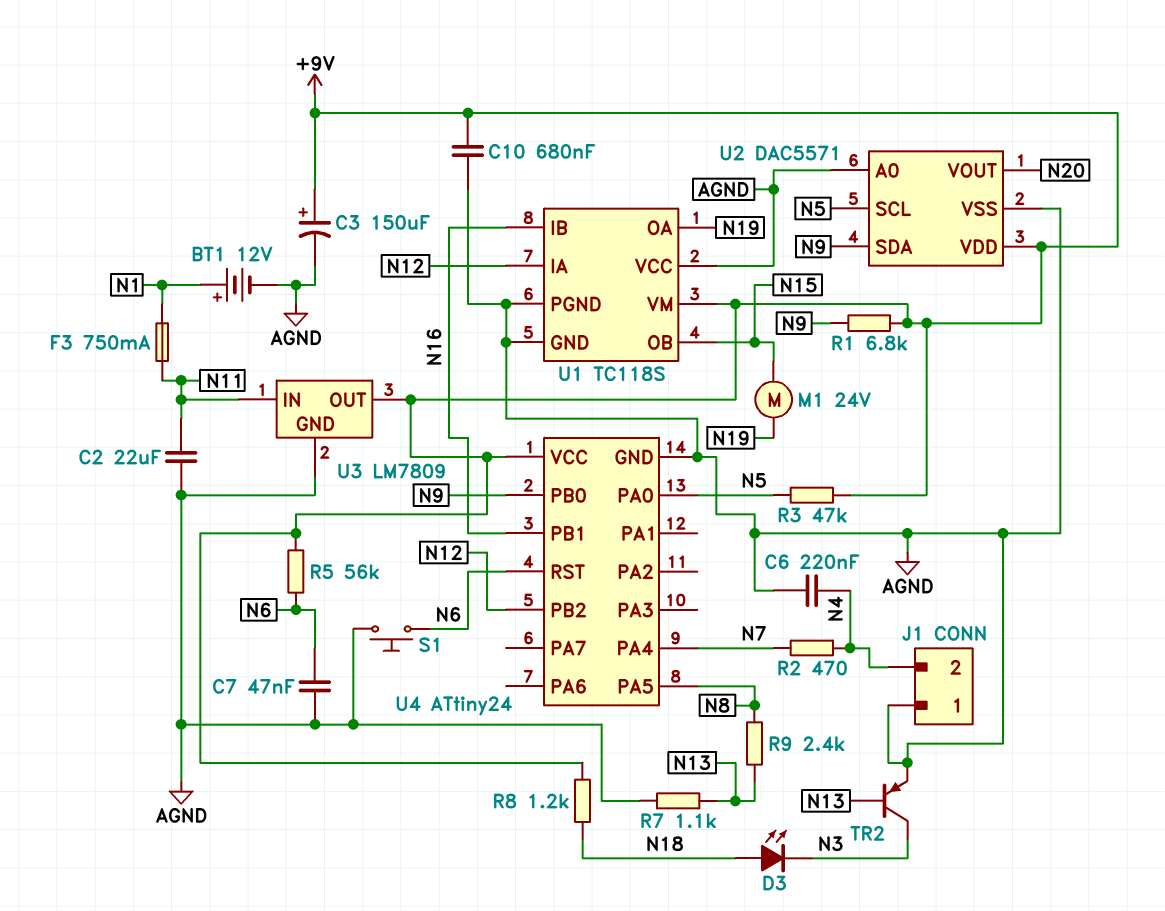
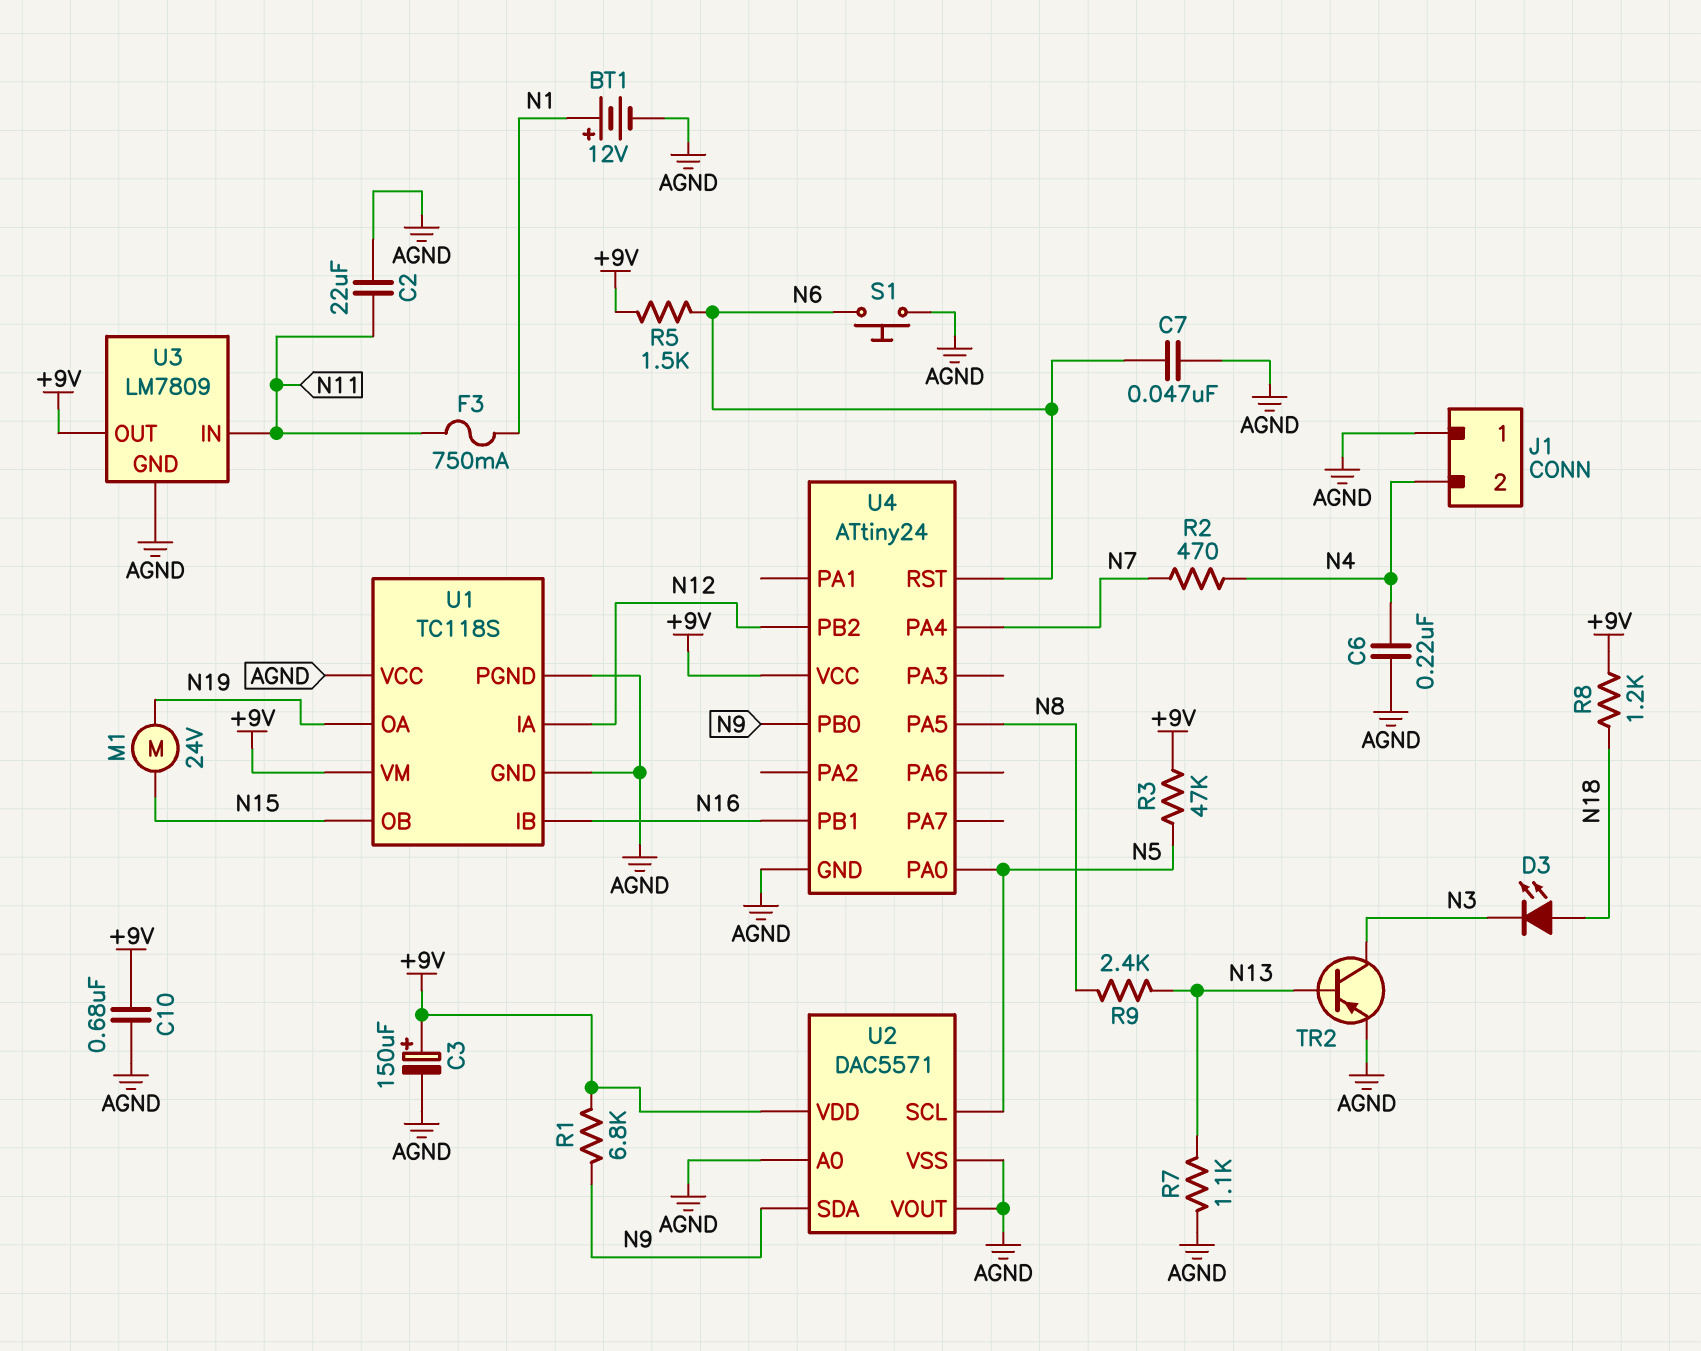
R5: 56k (+9V, N6) -> 1.5k (+9V, N6)
U2 pin VOUT: N20 -> AGND

